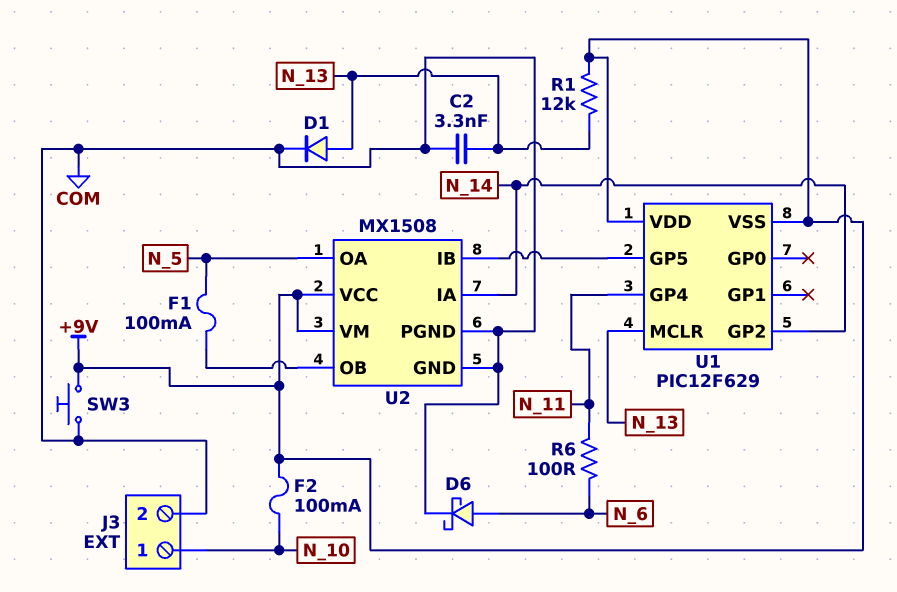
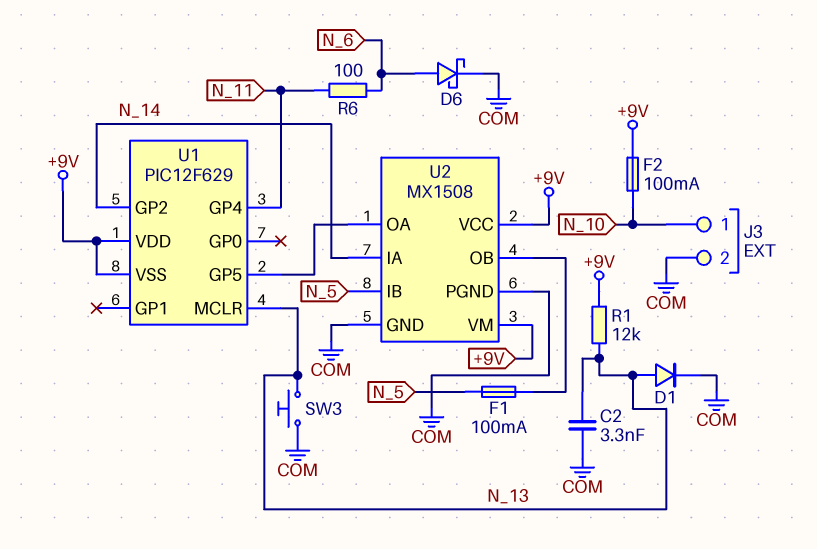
SW3: button (+9V, COM) -> button (COM, N_13)
U2 pin IB: U1/GP5 -> N_5
U2 pin OA: N_5 -> U1/GP5

